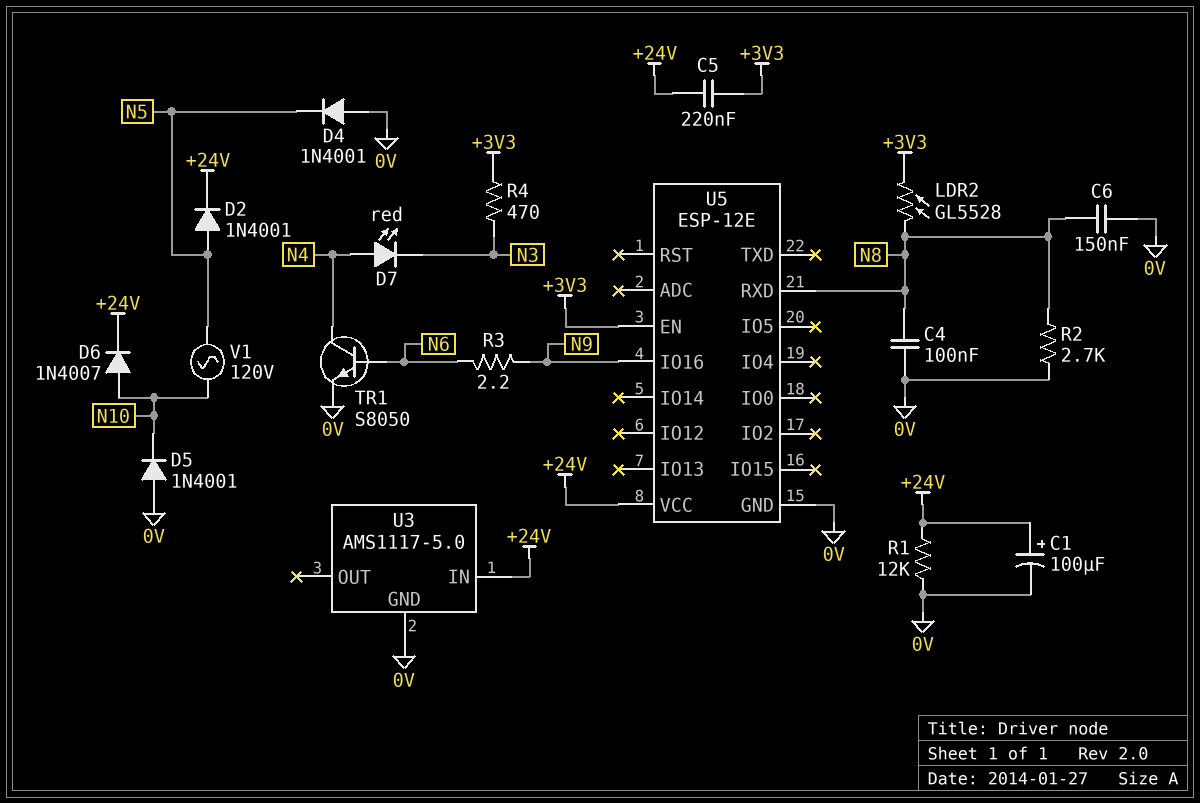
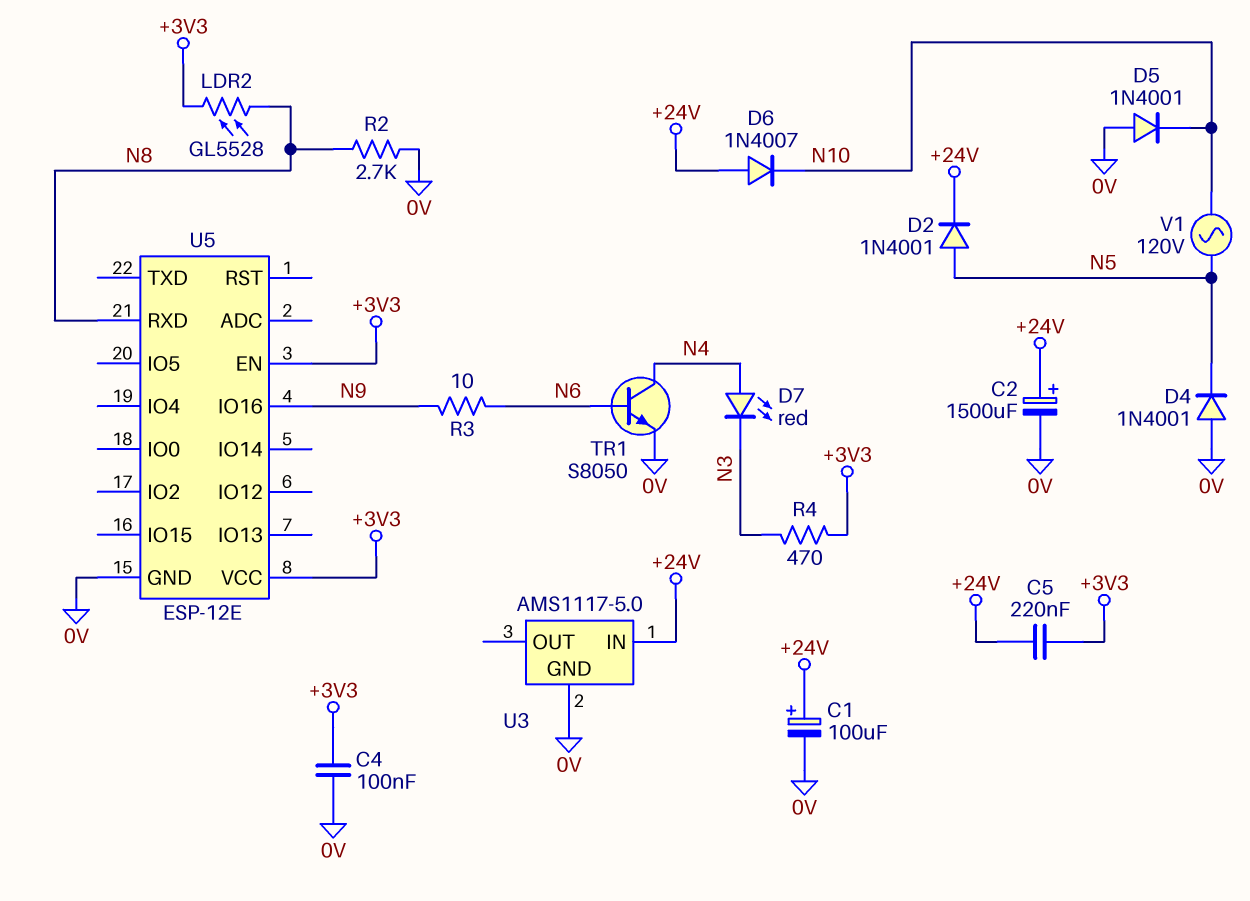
C2: none -> 1500uF (plus +24V, minus 0V)
C4: 100nF (0V, N8) -> 100nF (+3V3, 0V)
C6: 150nF (0V, N8) -> none
D6: diode 1N4007 (A N10, K +24V) -> diode 1N4007 (A +24V, K N10)
R1: 12k (+24V, 0V) -> none
R3: 2.2 (N6, N9) -> 10 (N6, N9)
U5 pin VCC: +24V -> +3V3

